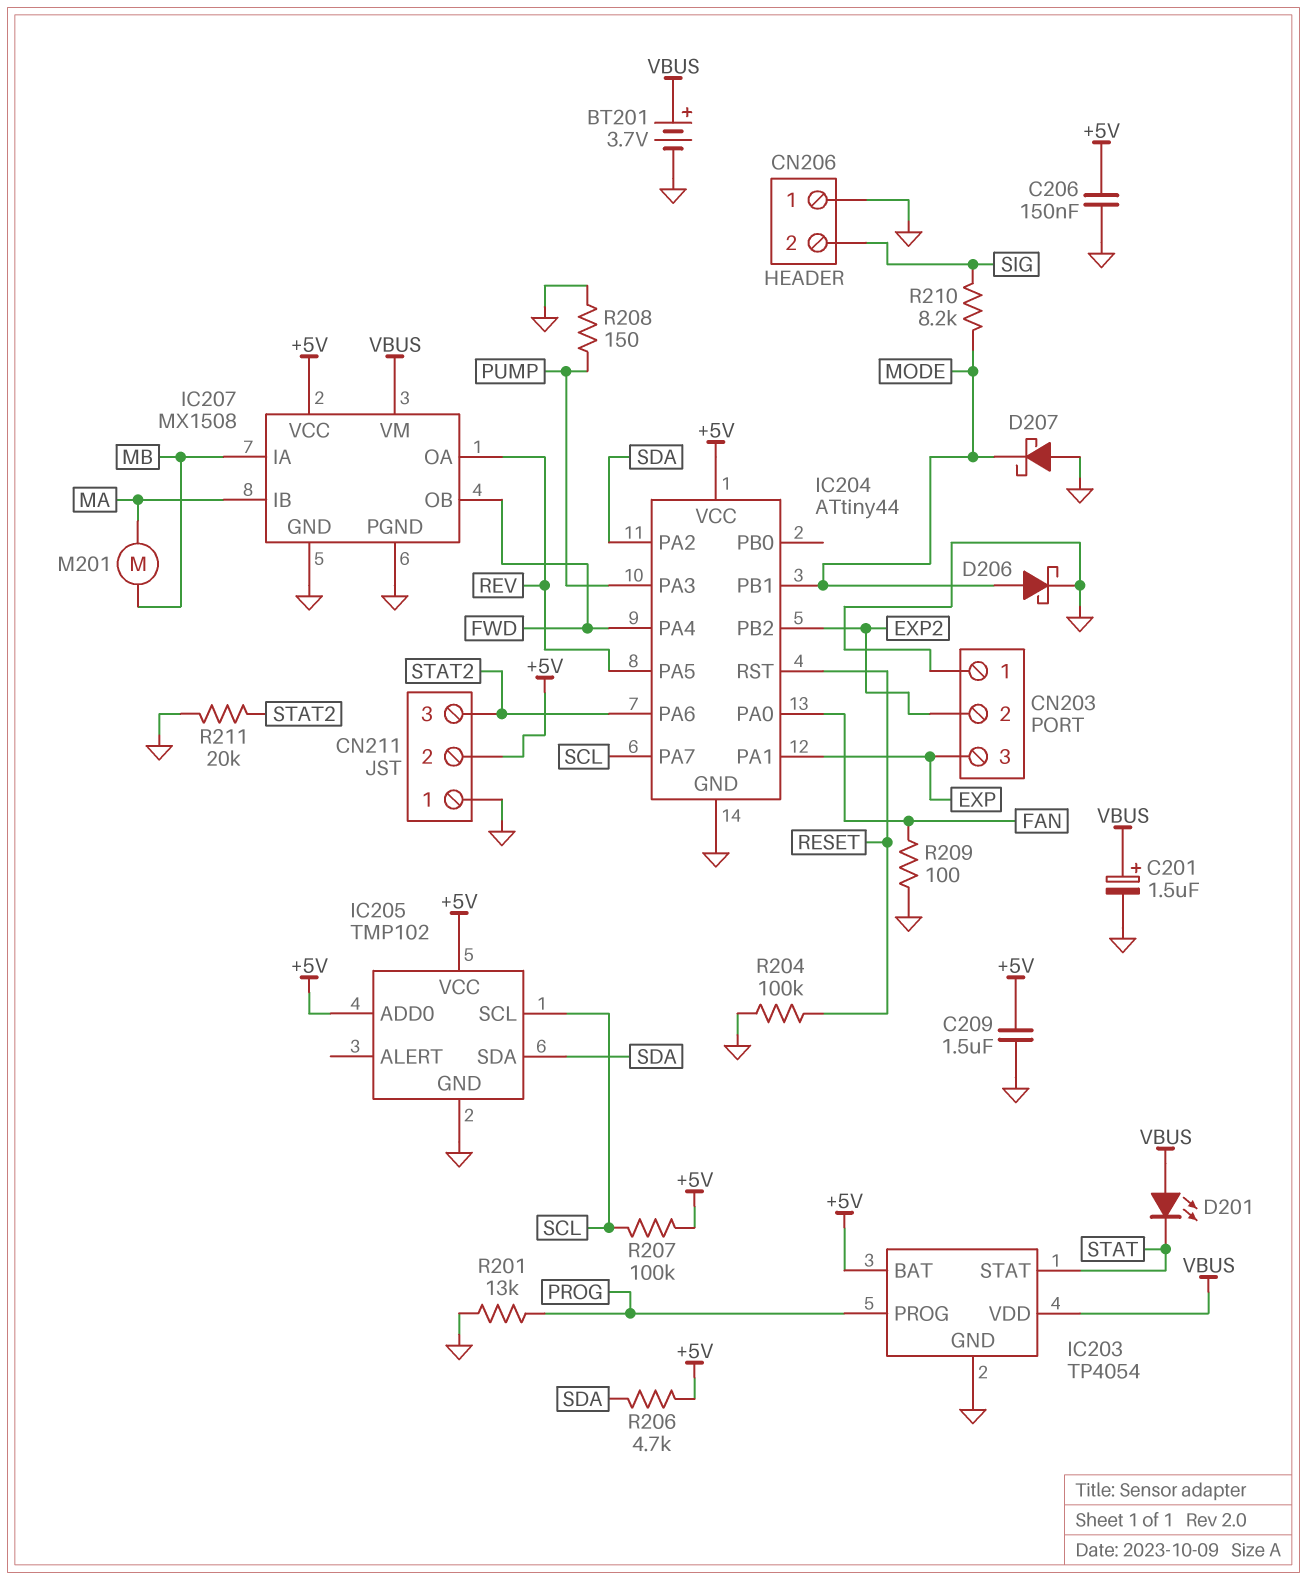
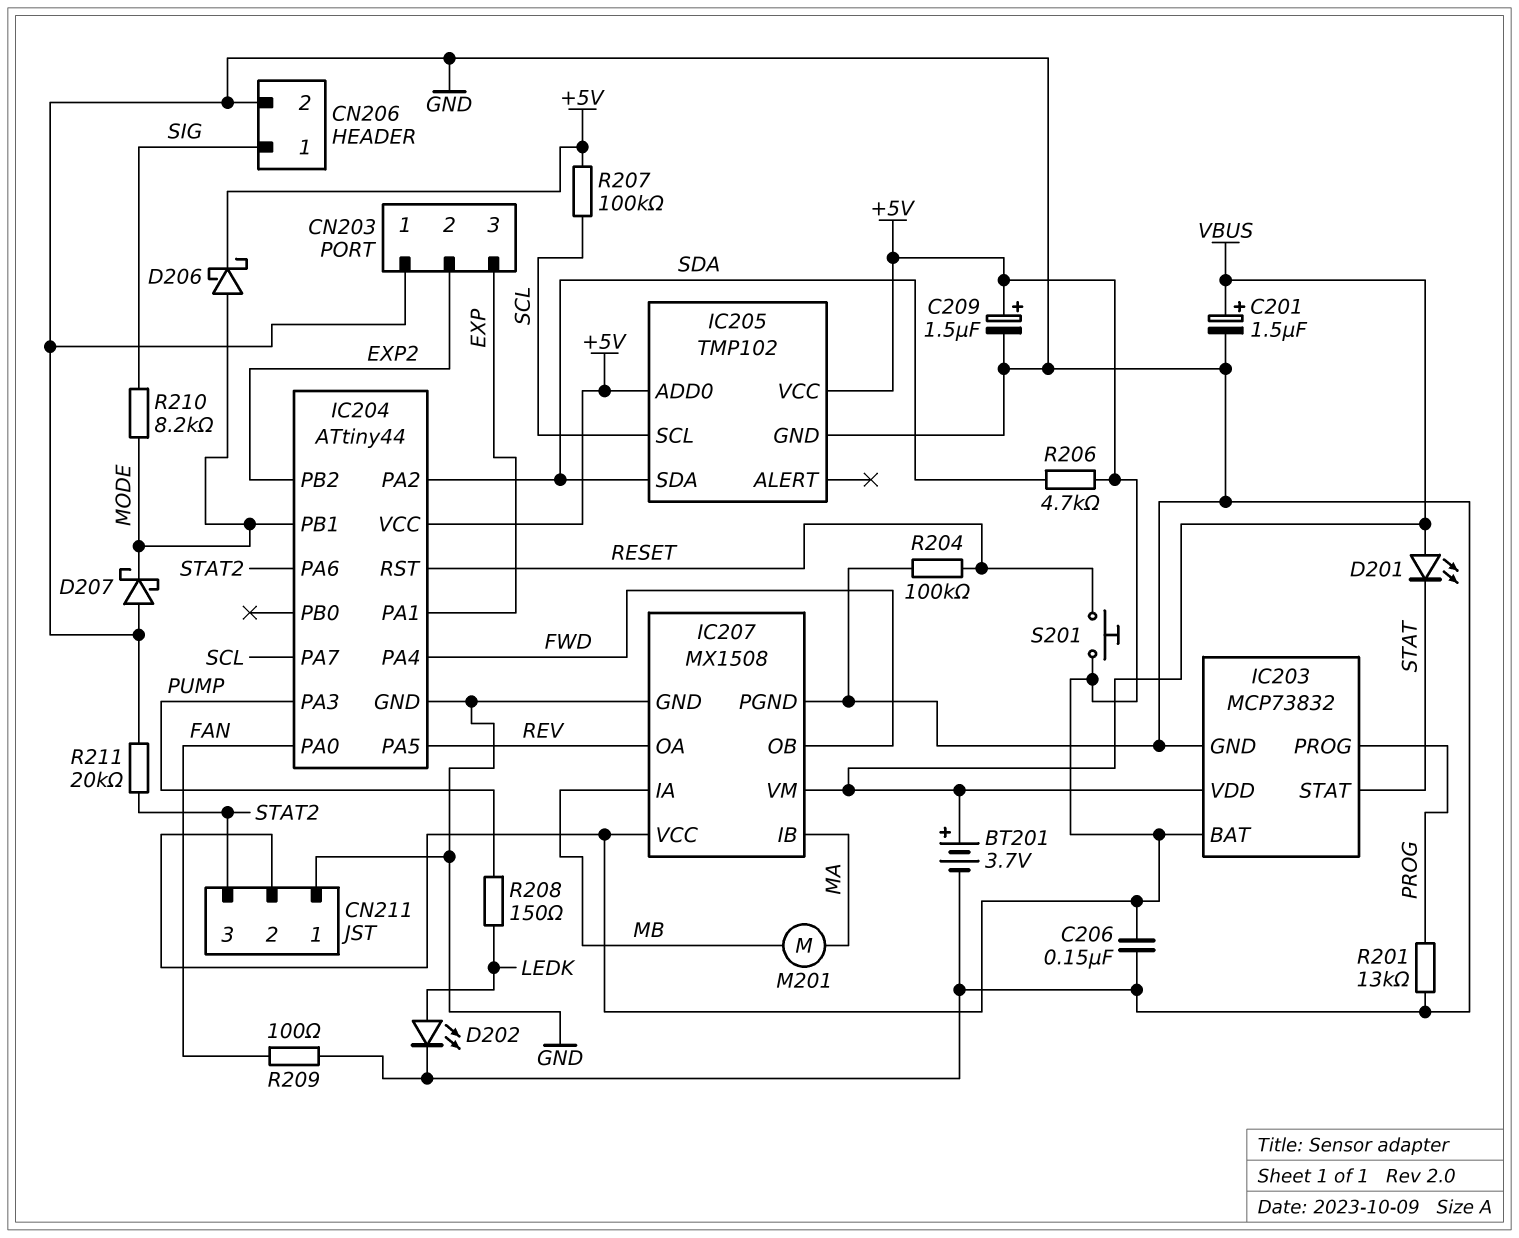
C209: 1.5uF (+5V, GND) -> 1.5uF (plus +5V, minus GND)
CN206 pin 1: GND -> SIG
CN206 pin 2: SIG -> GND
D202: none -> LED (A LEDK, K GND)
D206: schottky (A MODE, K GND) -> schottky (A MODE, K +5V)
IC203: TP4054 -> MCP73832
R208: 150 (GND, PUMP) -> 150 (LEDK, PUMP)
S201: none -> button (+5V, RESET)

